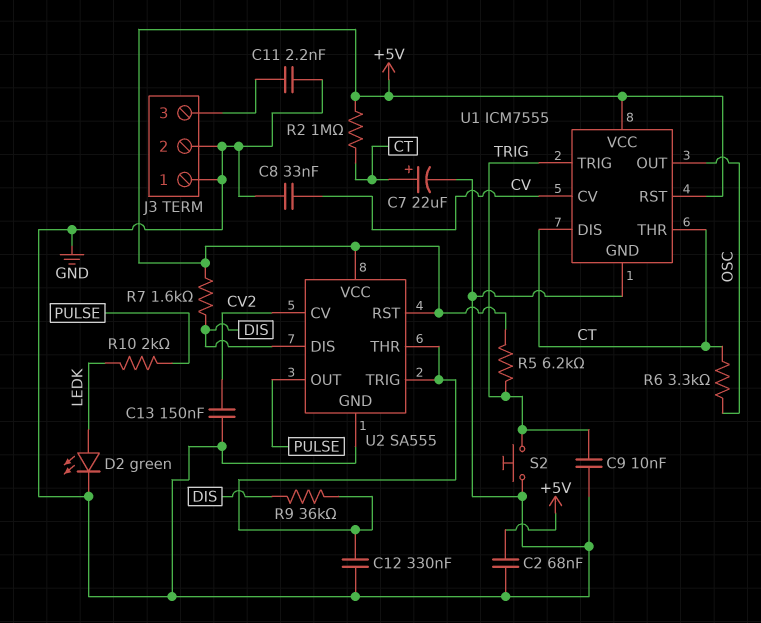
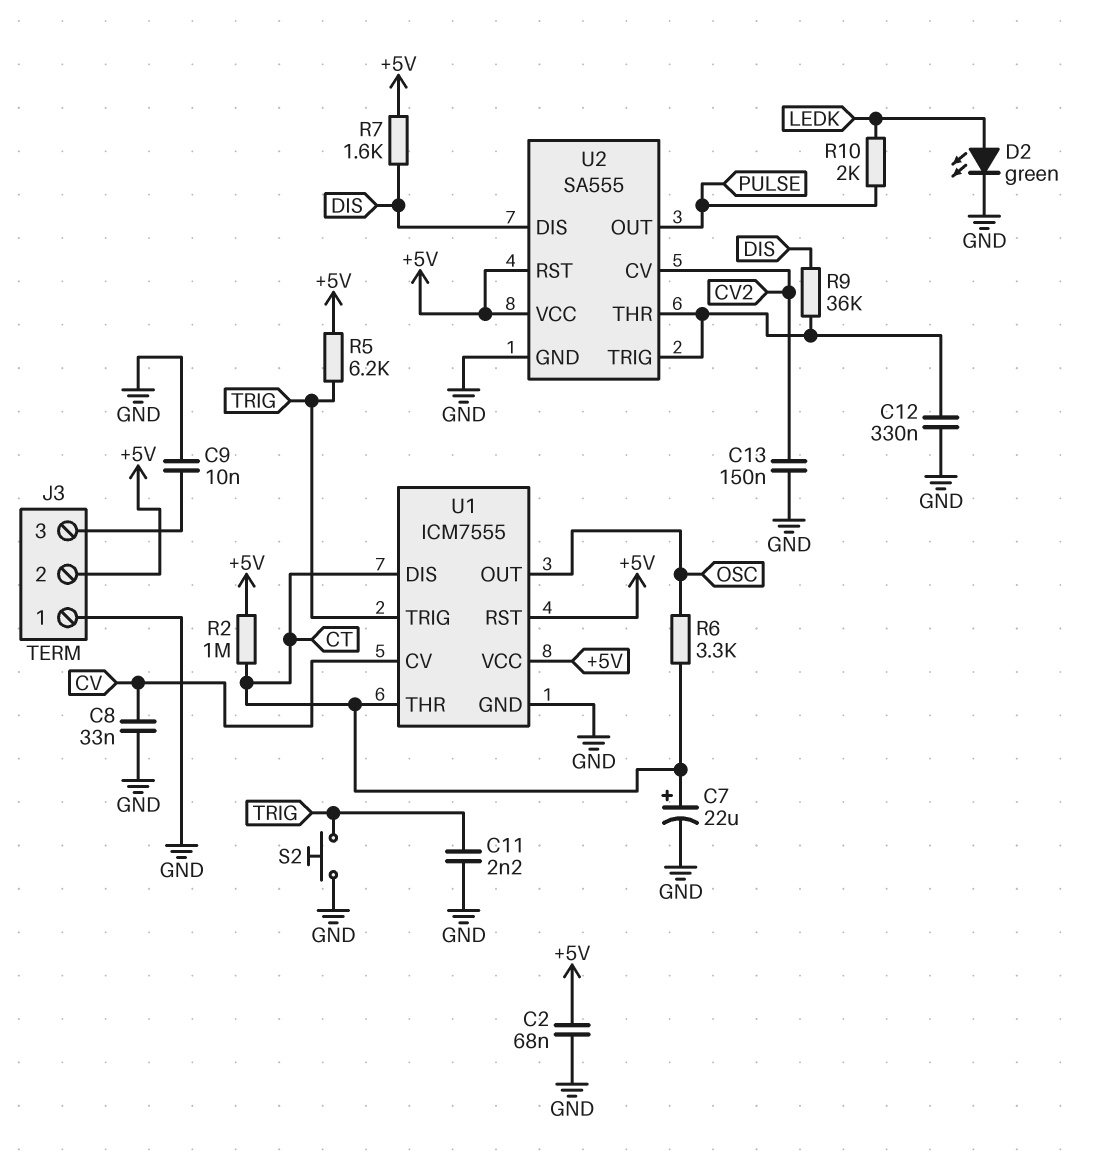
C9: 10nF (GND, TRIG) -> 10nF (GND, J3/3)
C11: 2.2nF (GND, J3/3) -> 2.2nF (GND, TRIG)
J3 pin 2: GND -> +5V

